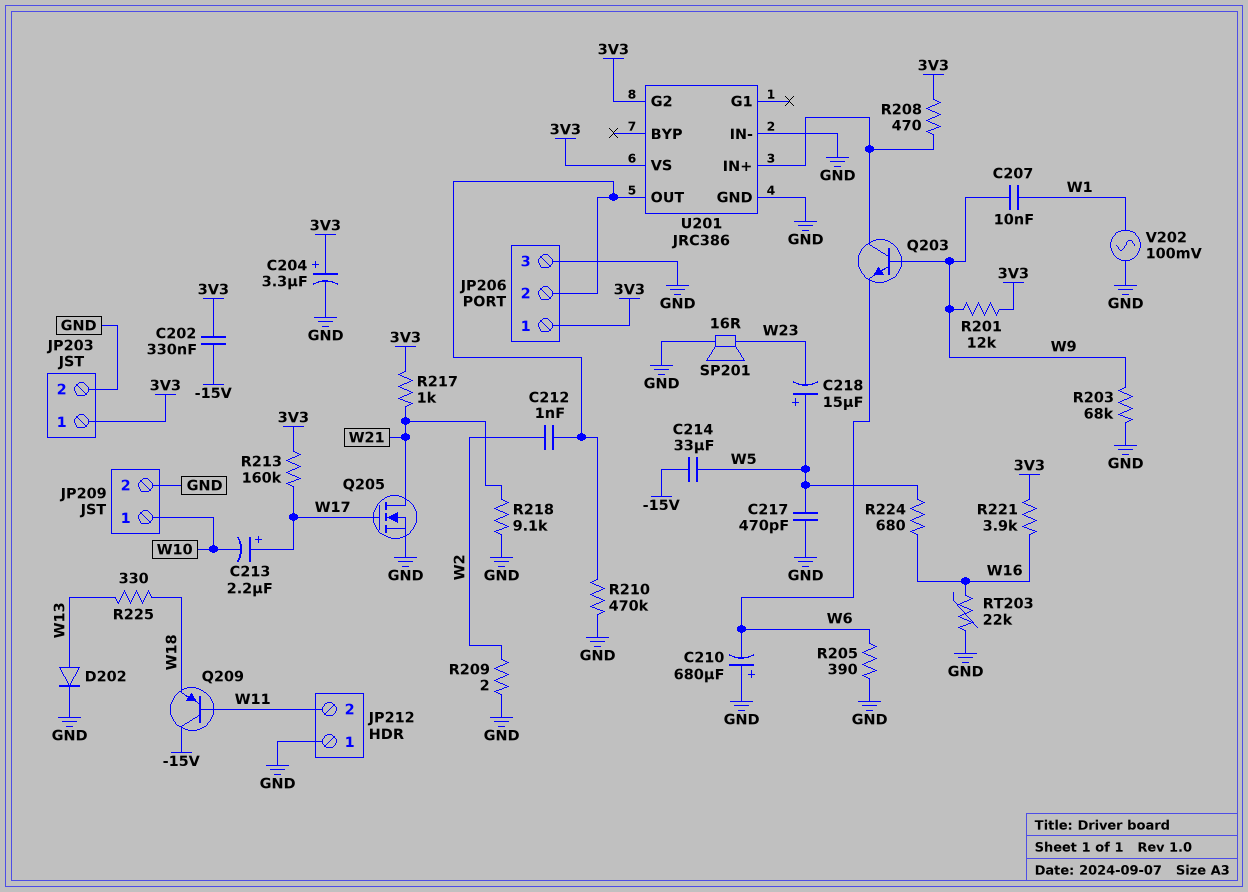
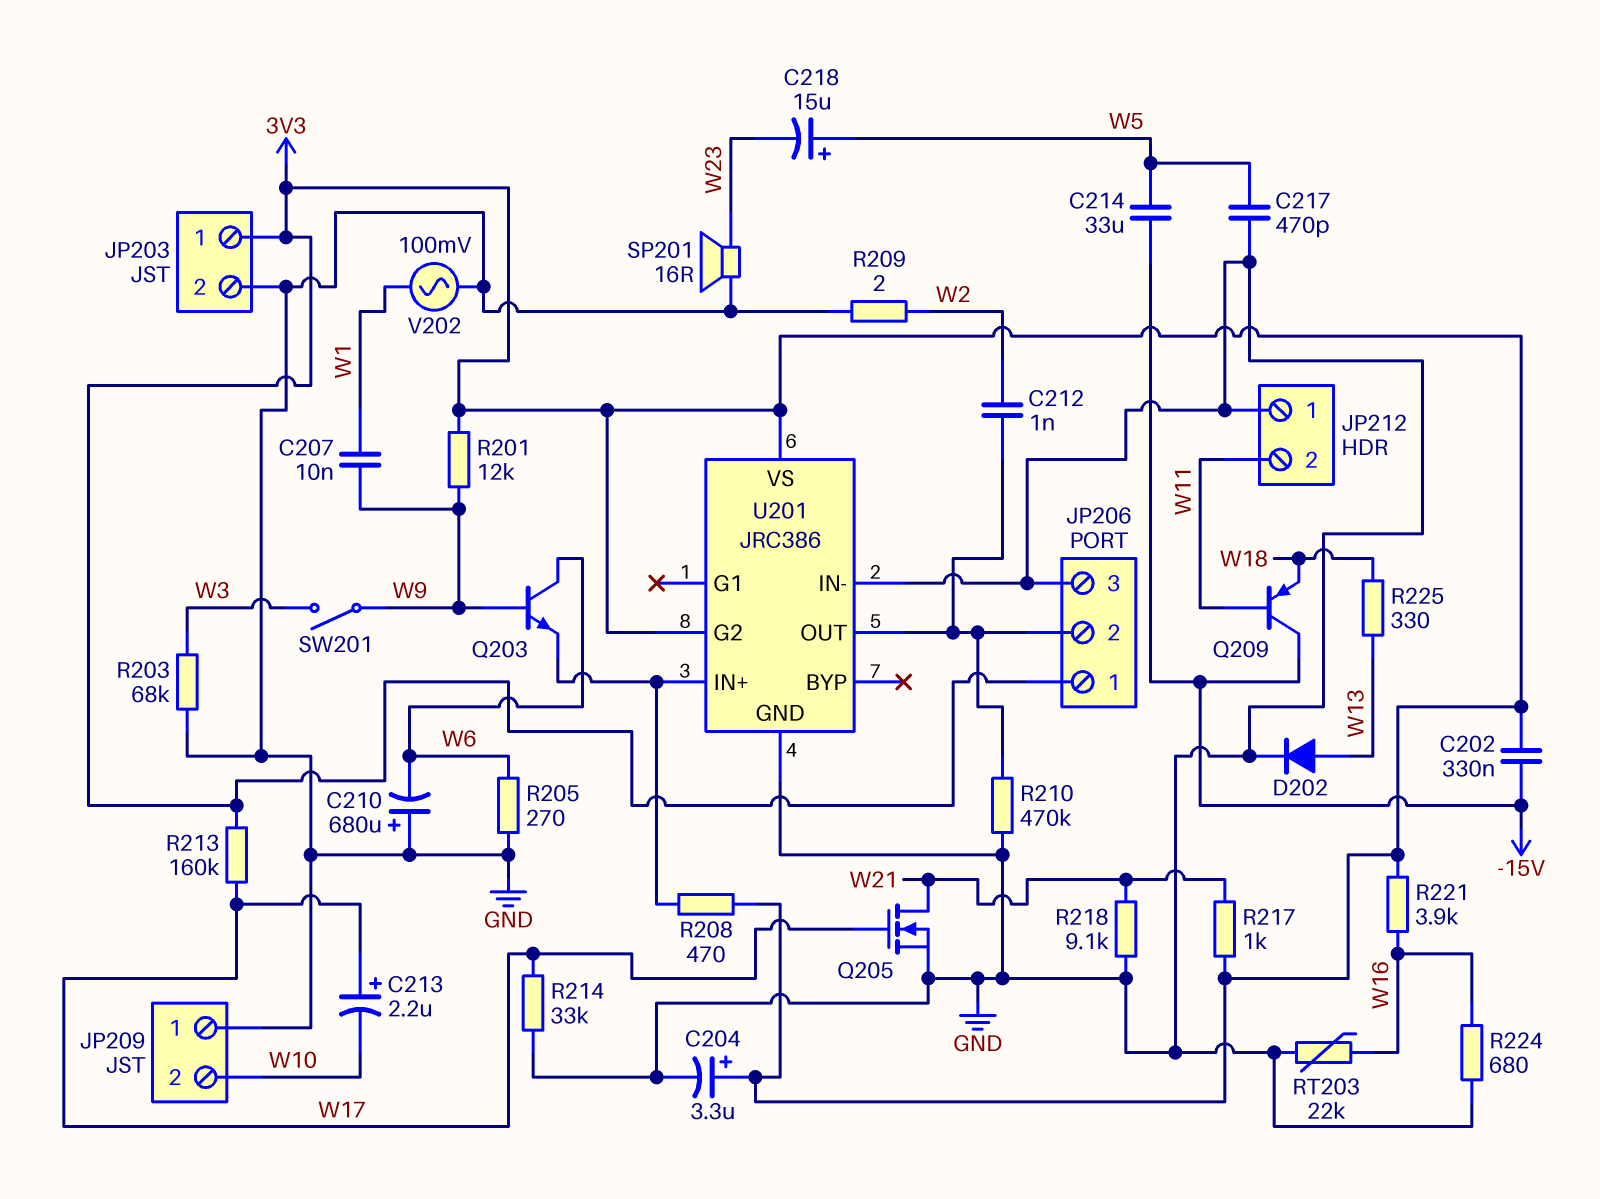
JP209 pin 1: W10 -> GND
JP209 pin 2: GND -> W10
Q203: NPN (B W9, C U201/IN+, E W6) -> NPN (B W9, C W6, E U201/IN+)
R203: 68k (GND, W9) -> 68k (GND, W3)
R205: 390 (GND, W6) -> 270 (GND, W6)
R214: none -> 33k (GND, W17)
R224: 680 (W5, W16) -> 680 (GND, W16)
SW201: none -> switch (W3, W9)

